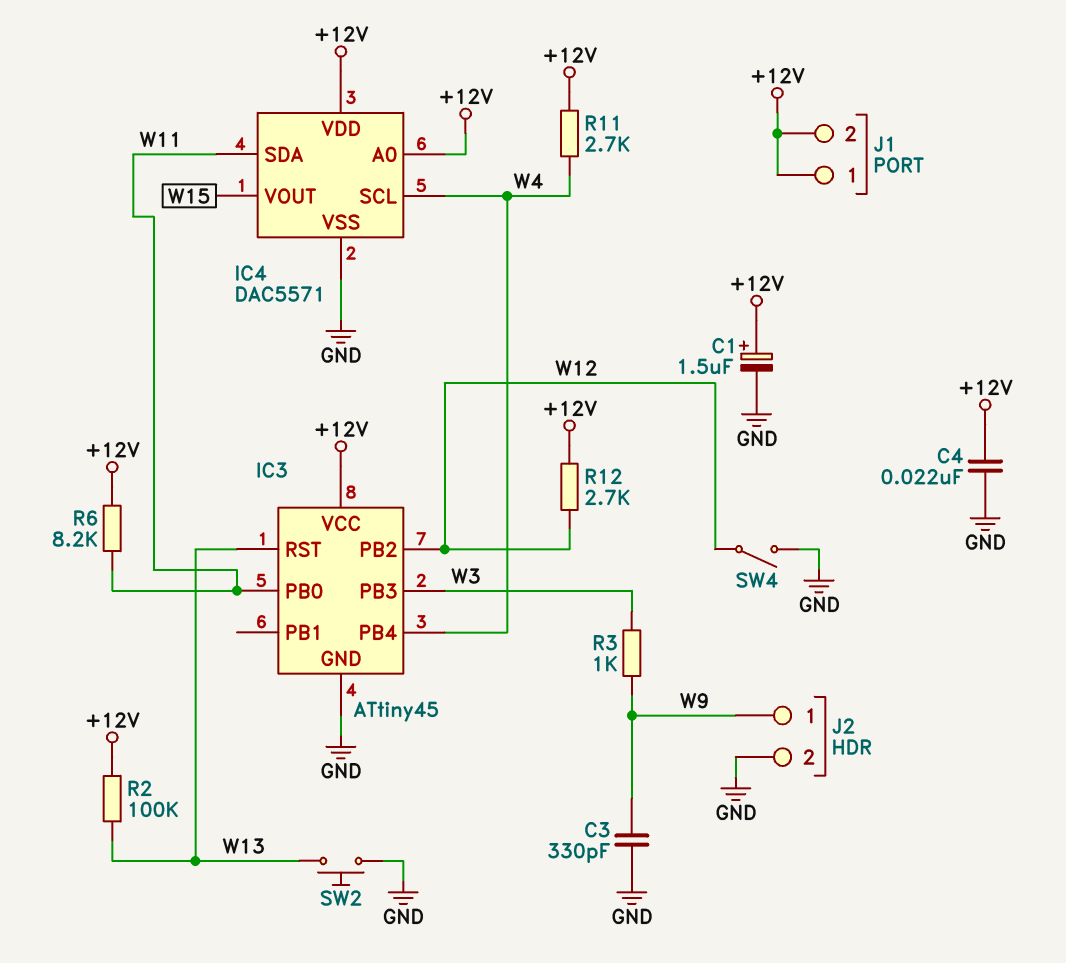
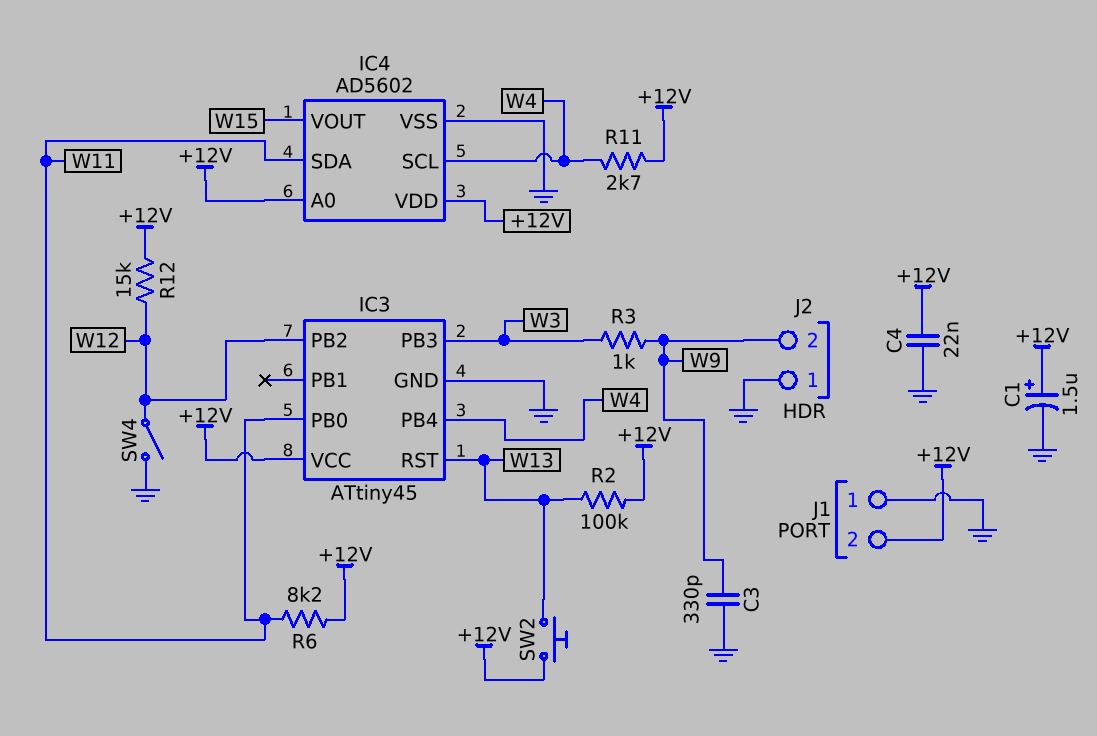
IC4: DAC5571 -> AD5602
J1 pin 1: +12V -> GND
J2 pin 1: W9 -> GND
J2 pin 2: GND -> W9
R12: 2.7k (+12V, W12) -> 15k (+12V, W12)
SW2: button (GND, W13) -> button (+12V, W13)

